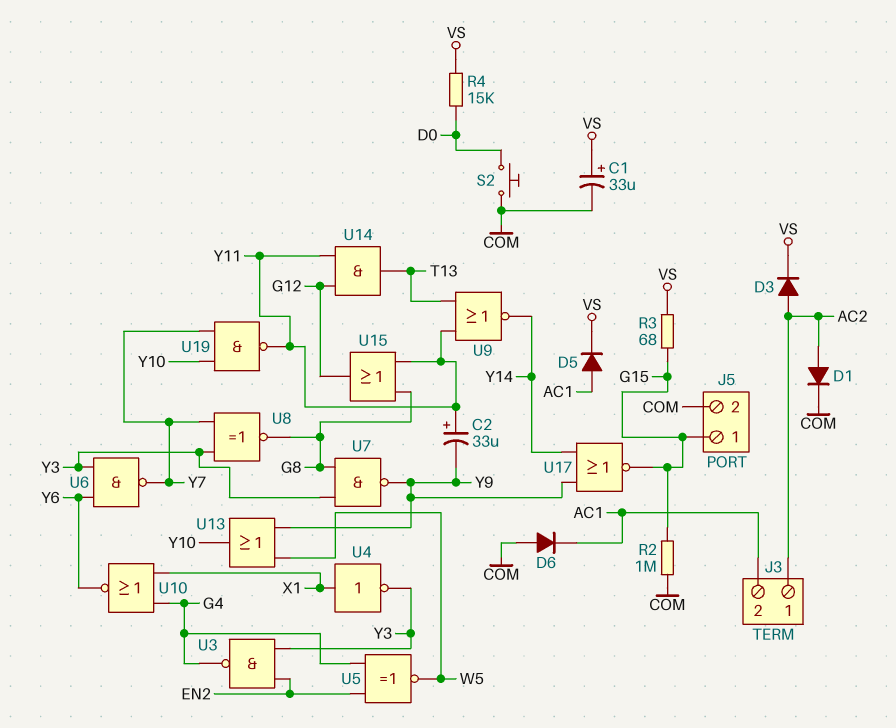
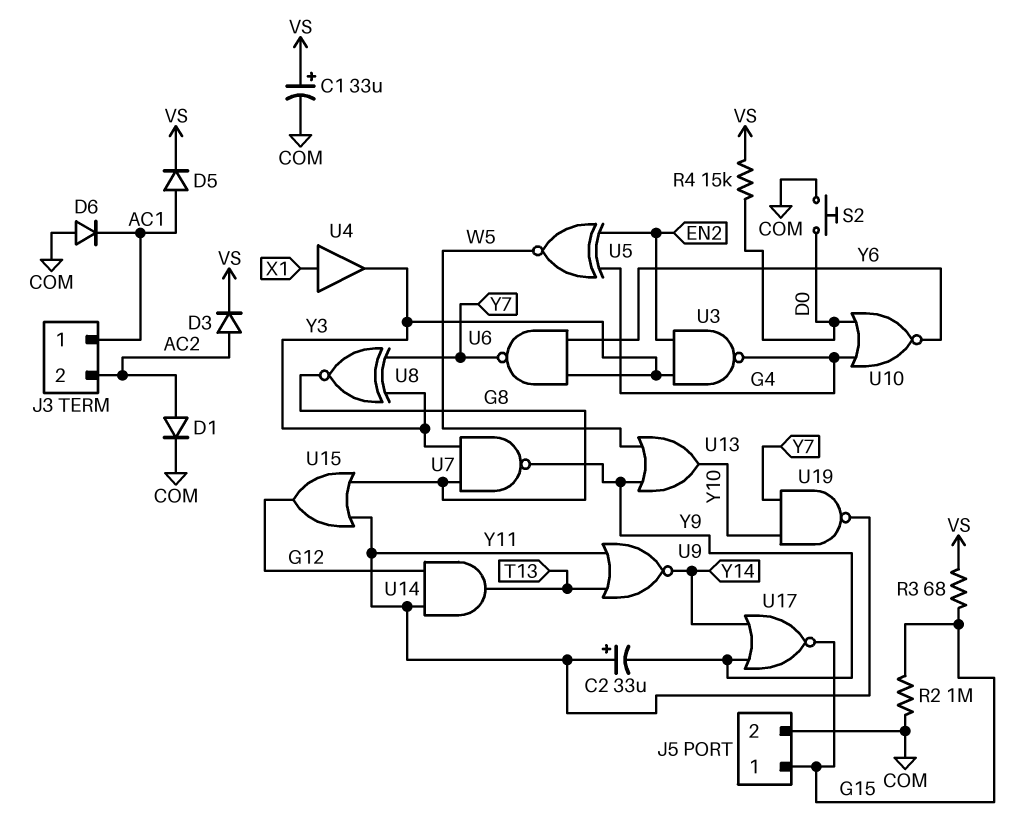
J3 pin 1: AC2 -> AC1
J3 pin 2: AC1 -> AC2
U4: NOT (in X1, out Y3) -> buffer (in X1, out Y3)
U10: NOR (in G4, in X1, out Y6) -> NOR (in D0, in G4, out Y6)

